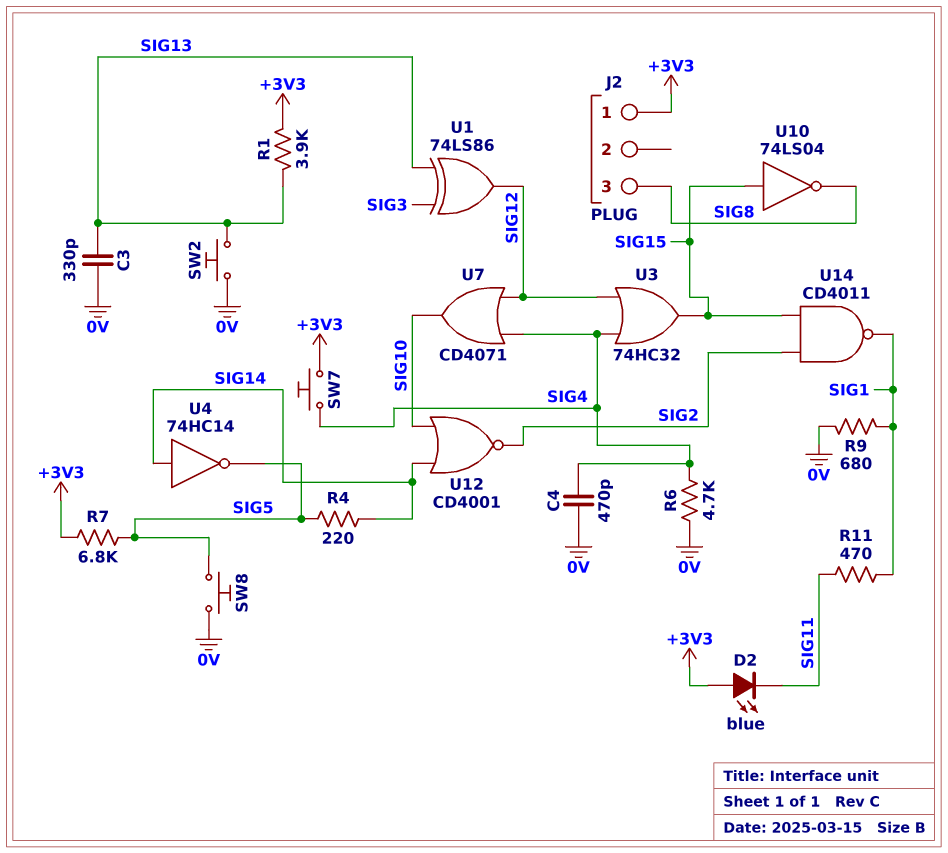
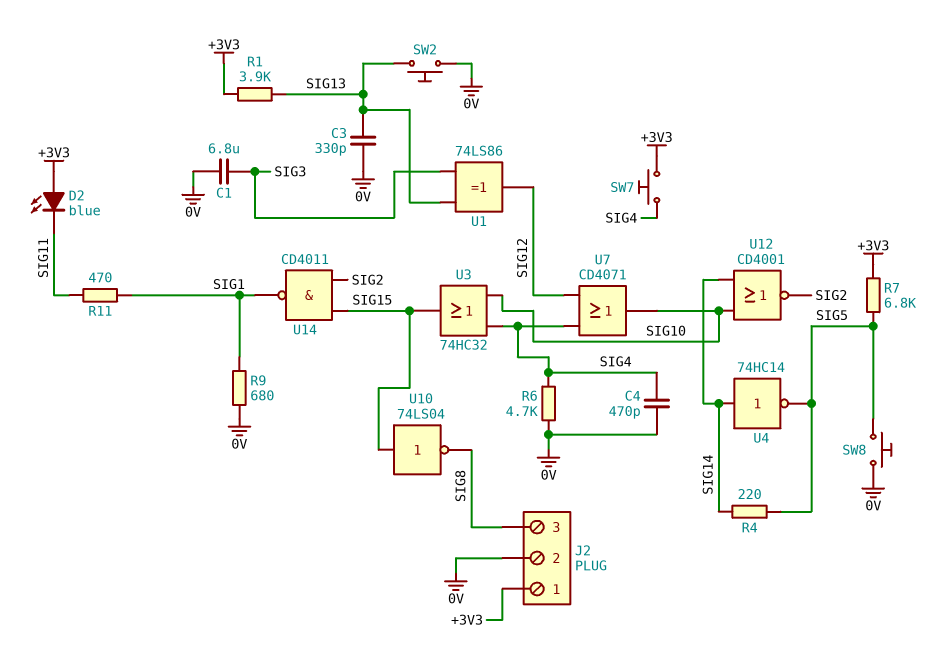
C1: none -> 6.8uF (0V, SIG3)
J2 pin 2: none -> 0V
U3: OR 74HC32 (in SIG4, in SIG12, out SIG15) -> OR 74HC32 (in SIG4, in SIG10, out SIG15)

